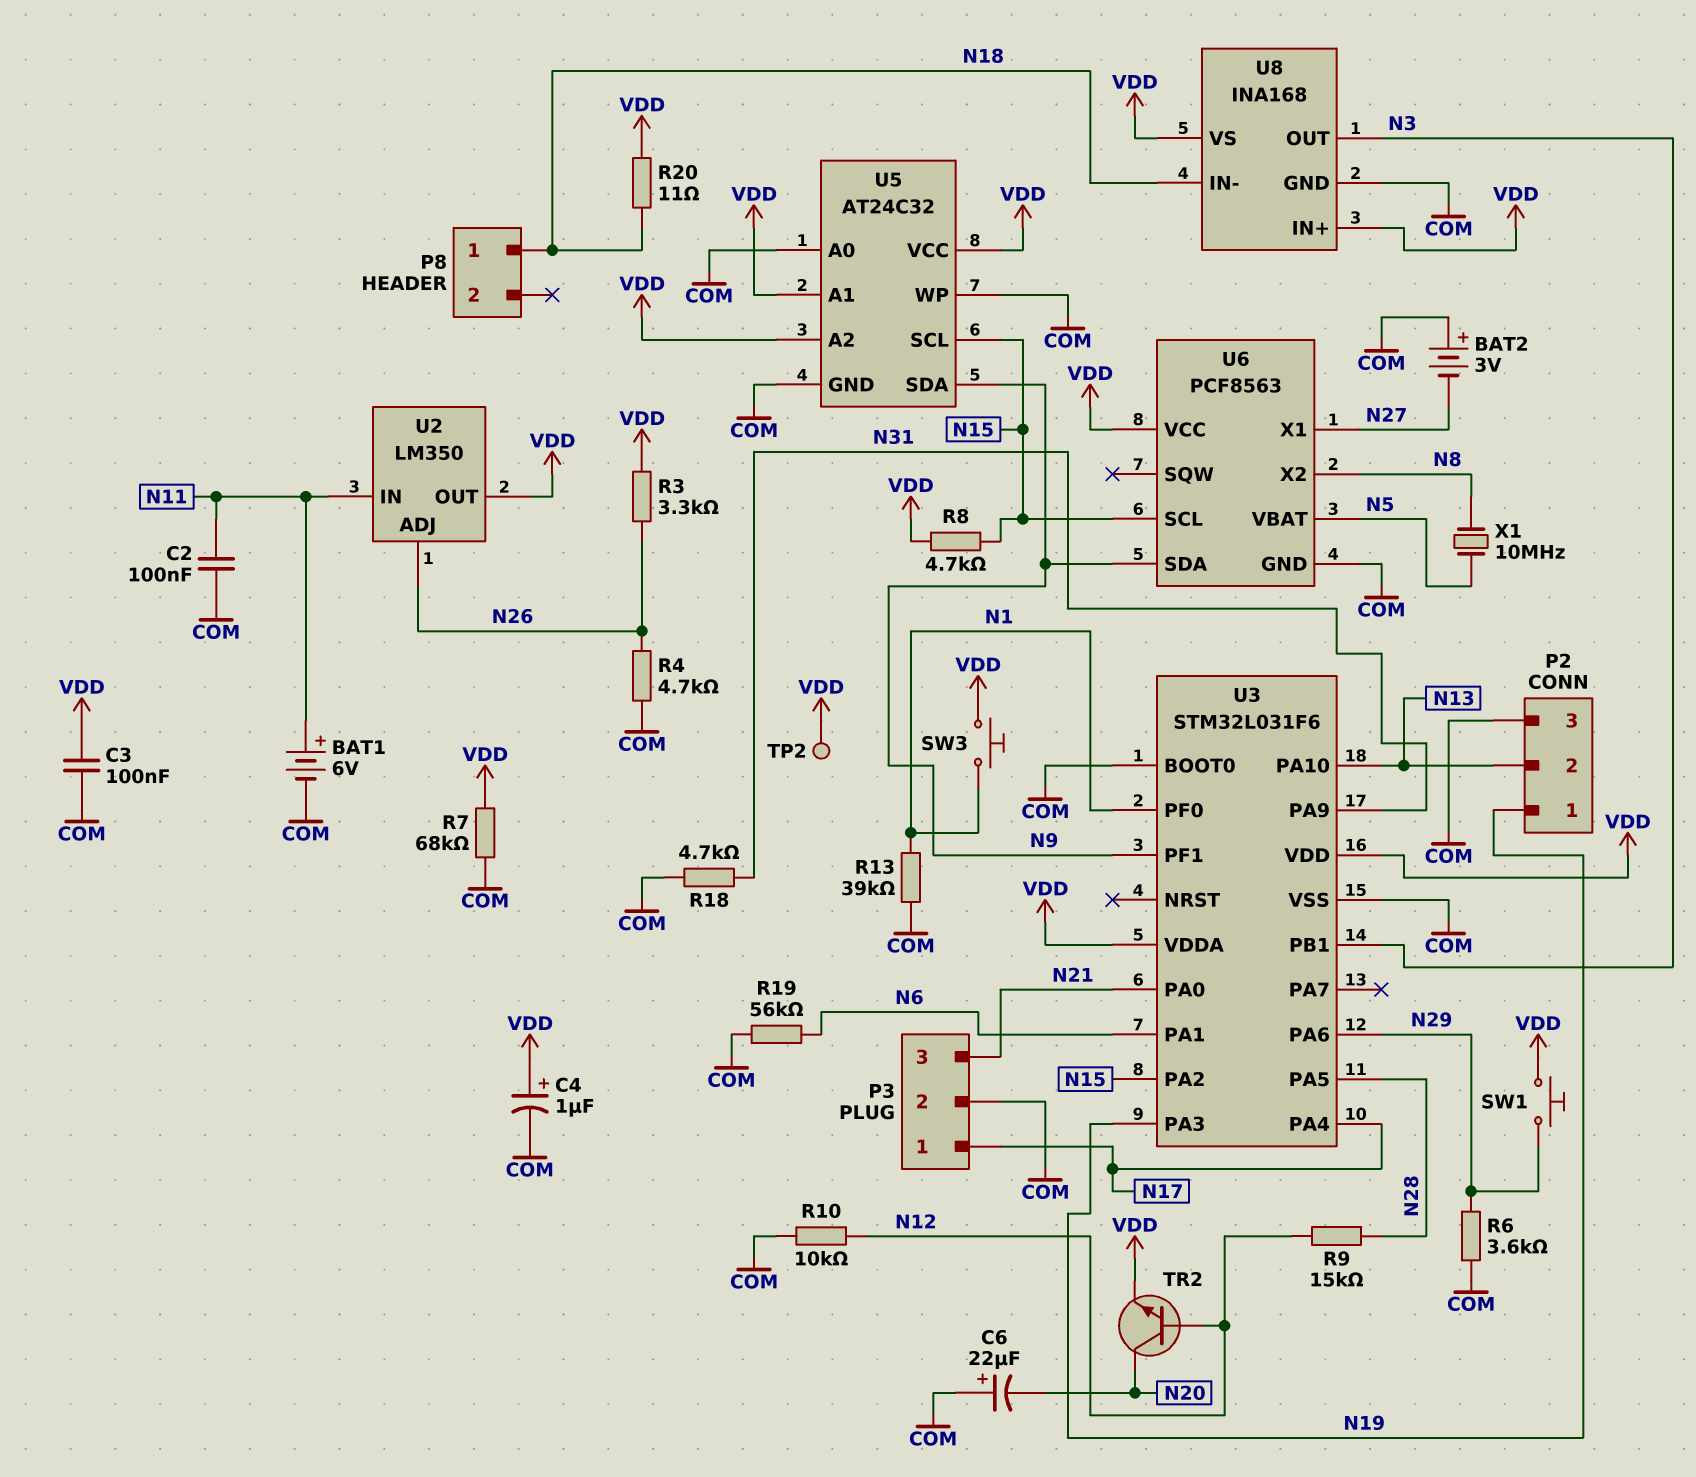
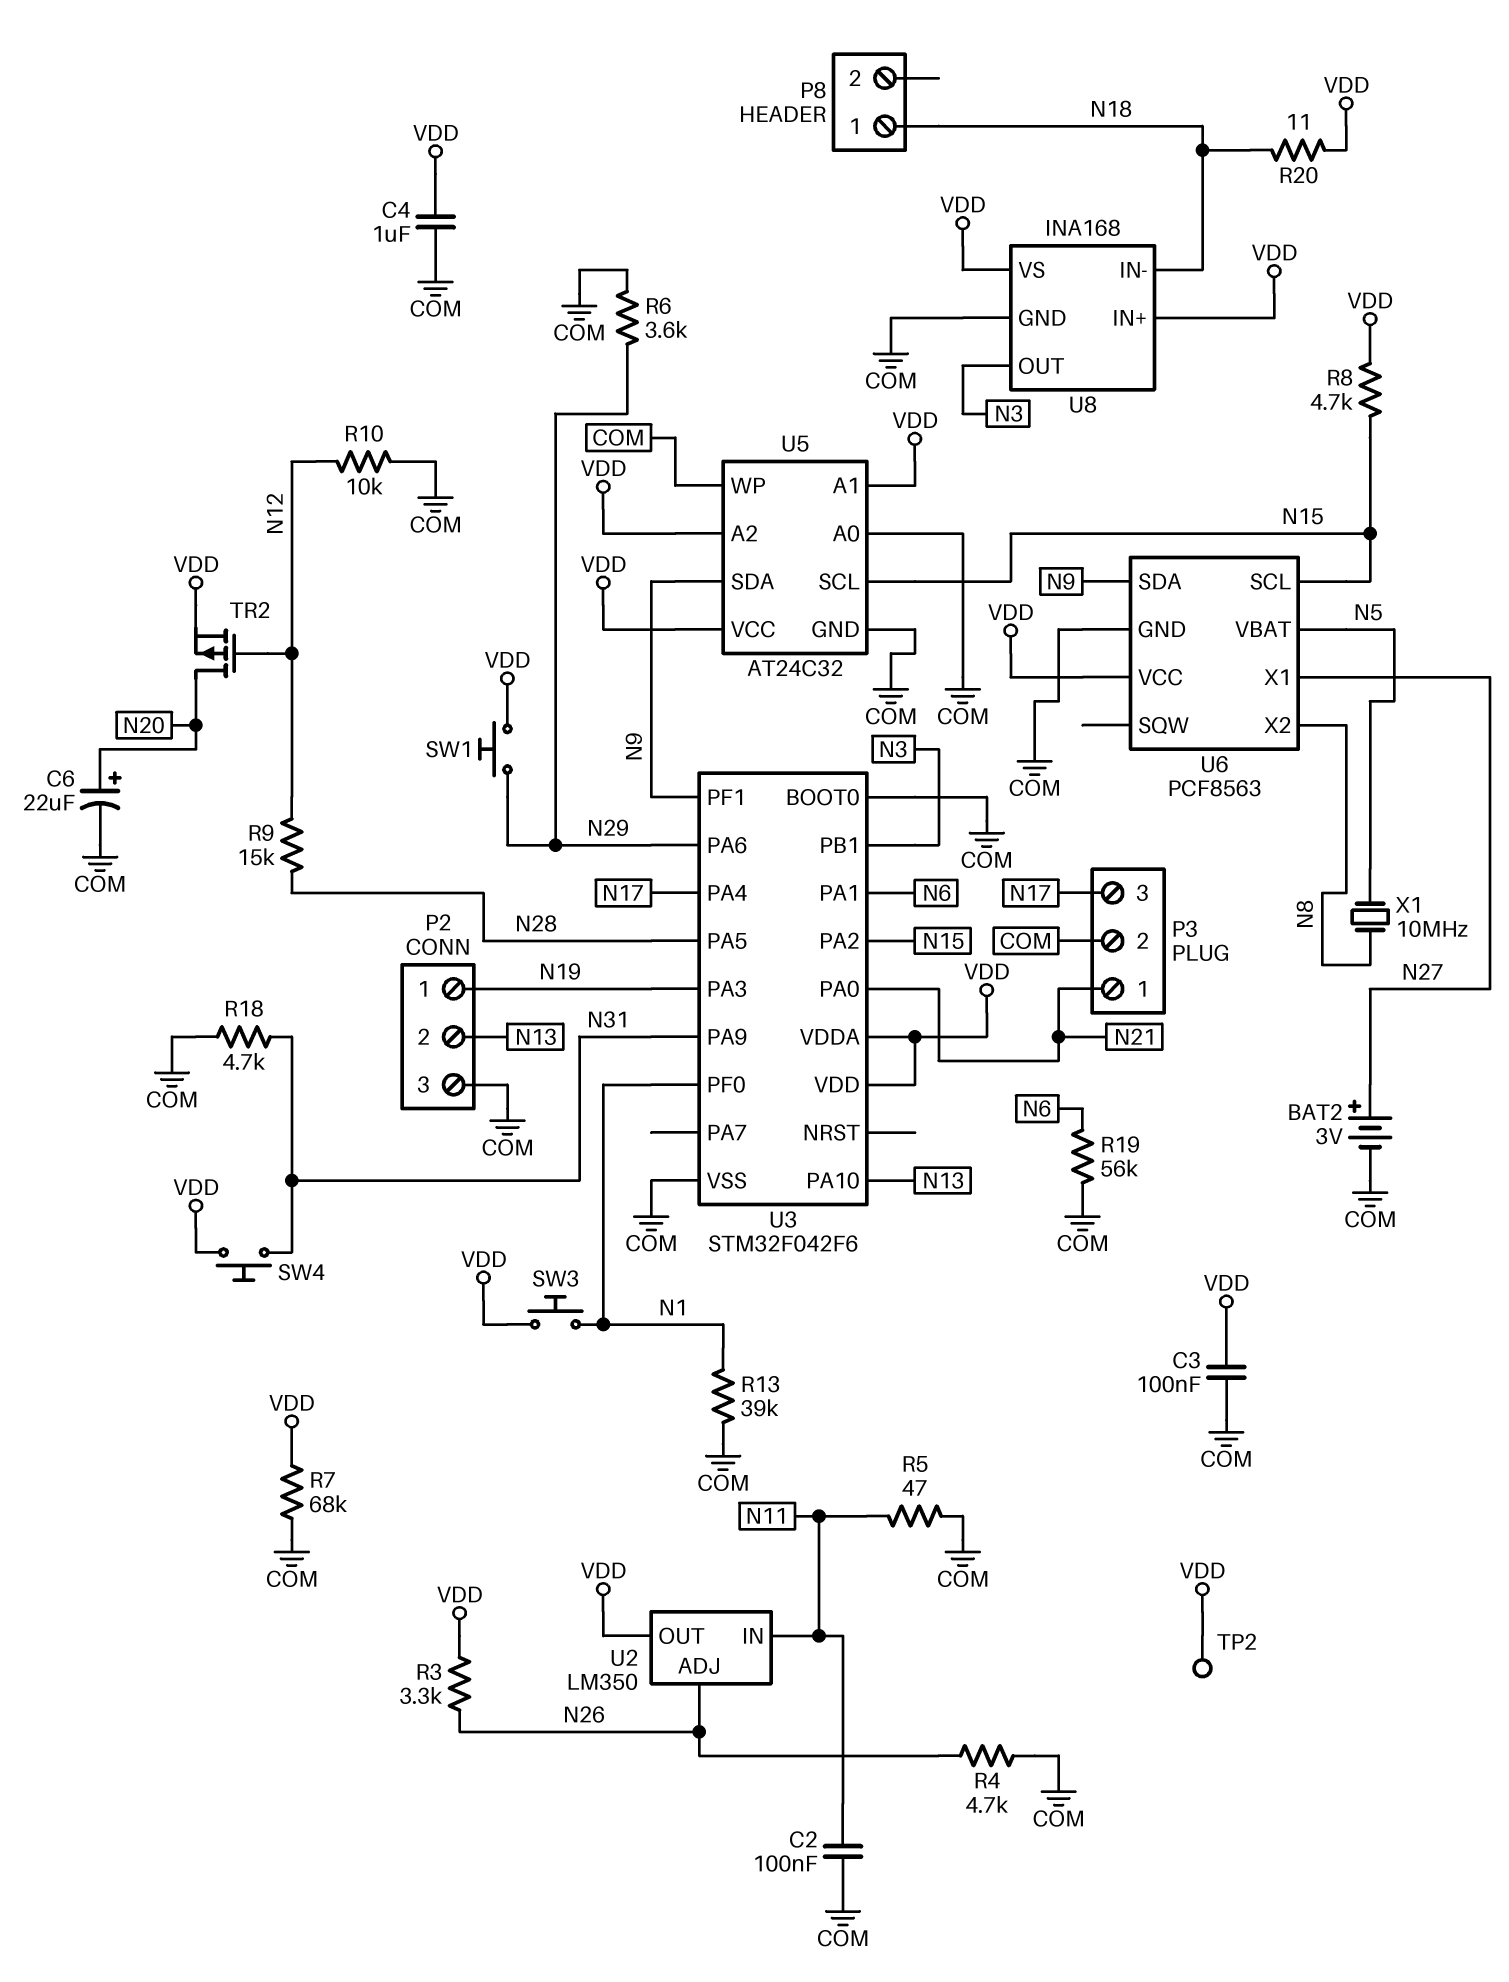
BAT1: 6V (plus N11, minus COM) -> none
BAT2: 3V (plus COM, minus N27) -> 3V (plus N27, minus COM)
C4: 1uF (plus VDD, minus COM) -> 1uF (COM, VDD)
C6: 22uF (plus COM, minus N20) -> 22uF (plus N20, minus COM)
P3 pin 1: N17 -> N21
P3 pin 3: N21 -> N17
R5: none -> 47 (COM, N11)
SW4: none -> button (N31, VDD)
TR2: NPN (B N12, C N20, E VDD) -> PMOS (G N12, D N20, S VDD)
U3: STM32L031F6 -> STM32F042F6

